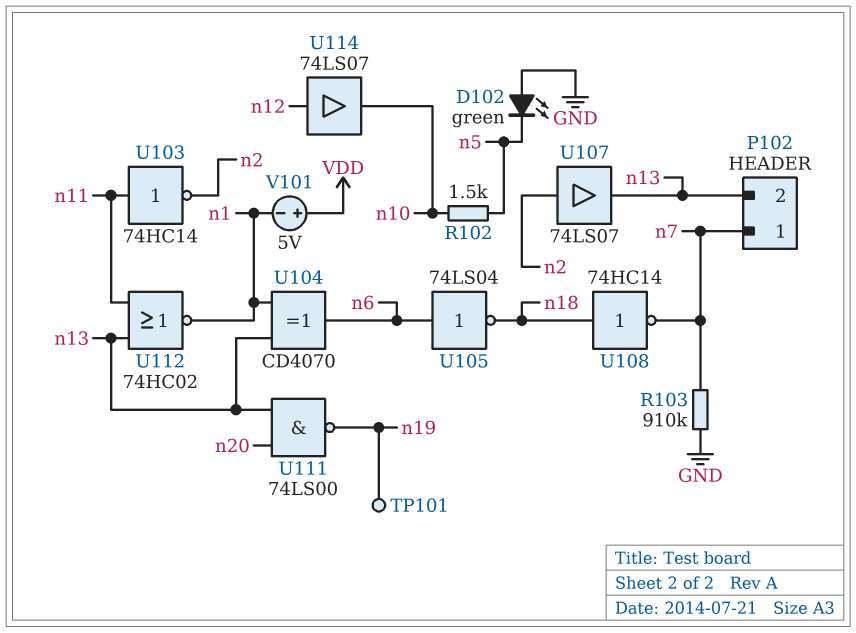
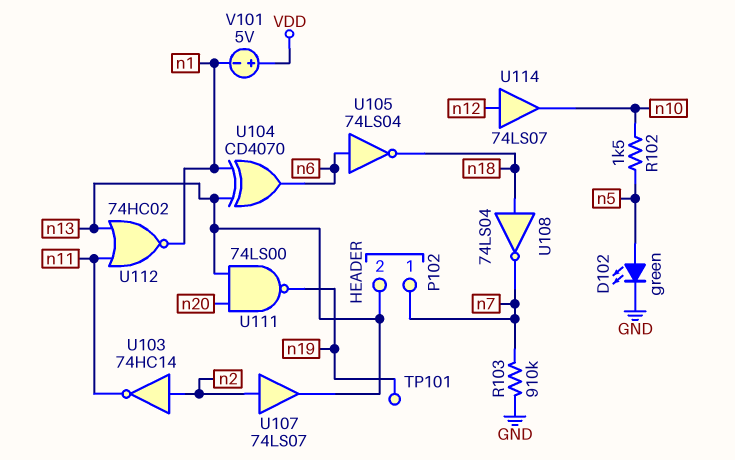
D102: LED green (A GND, K n5) -> LED green (A n5, K GND)
U103: NOT 74HC14 (in n11, out n2) -> NOT 74HC14 (in n2, out n11)
U108: NOT 74HC14 (in n18, out n7) -> NOT 74LS04 (in n18, out n7)

